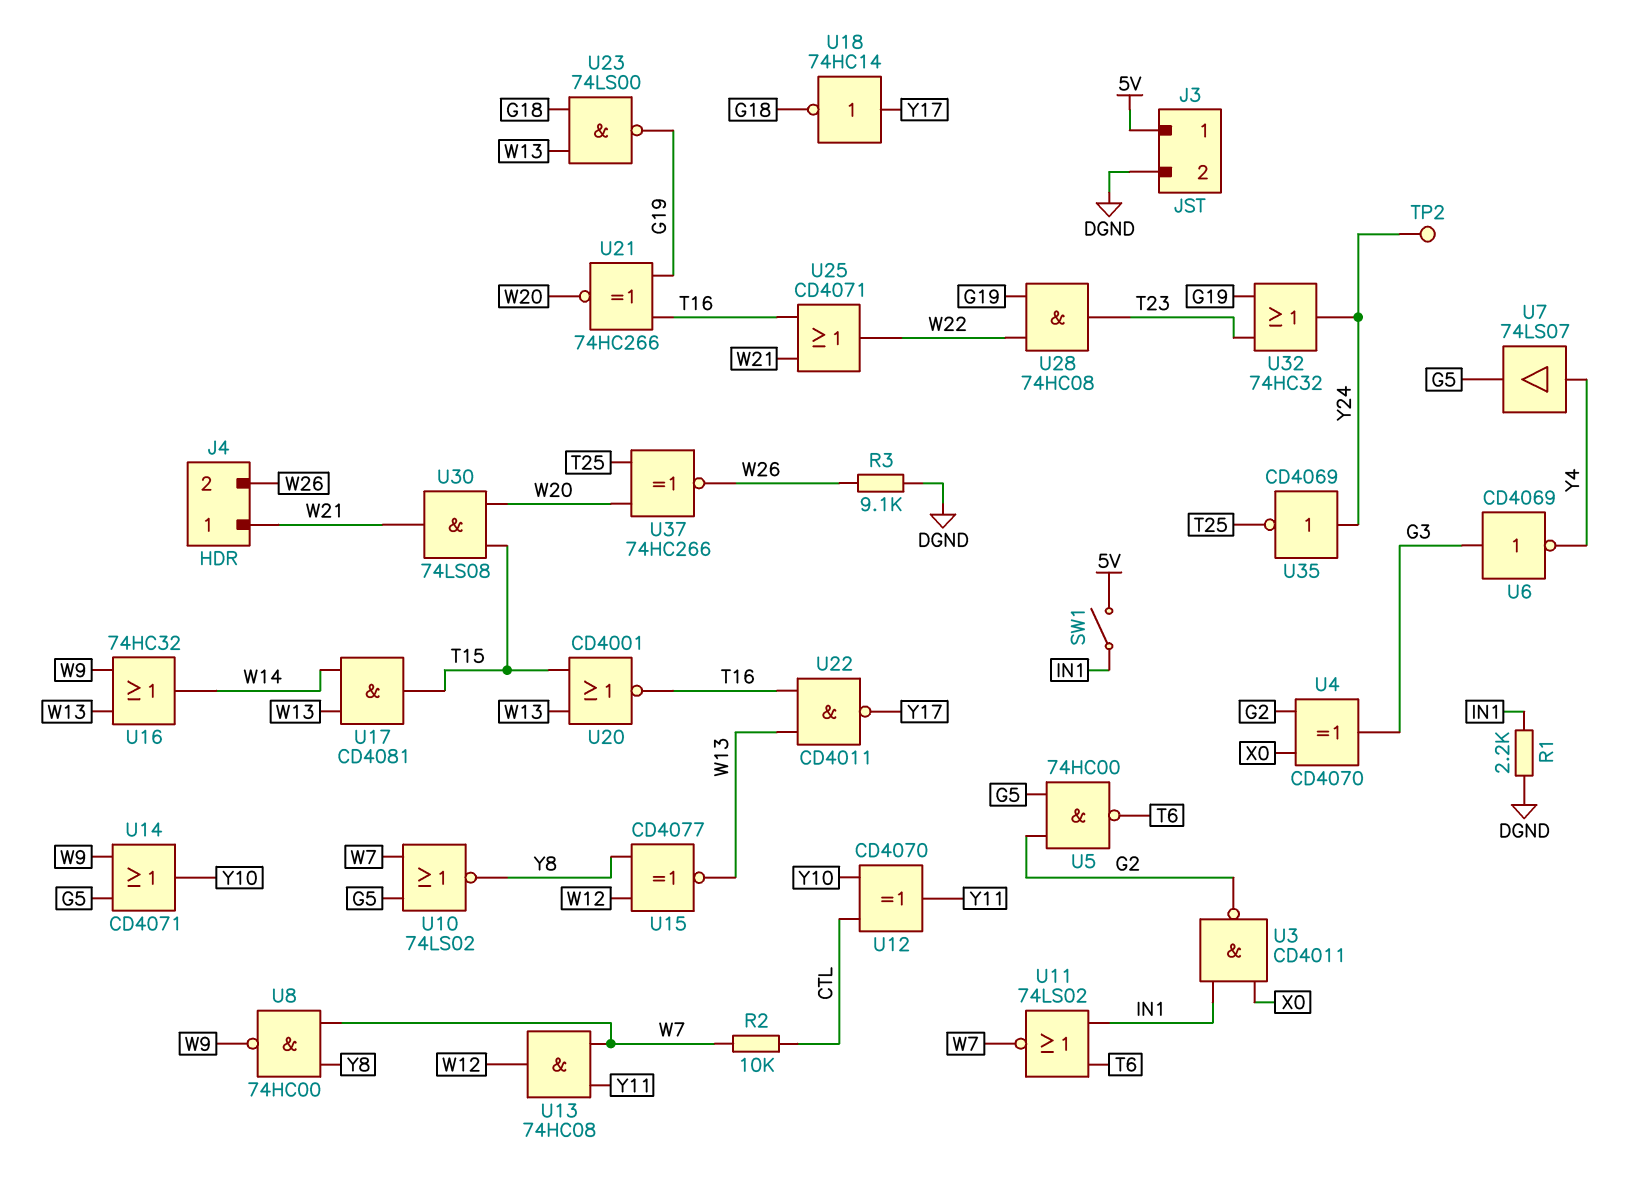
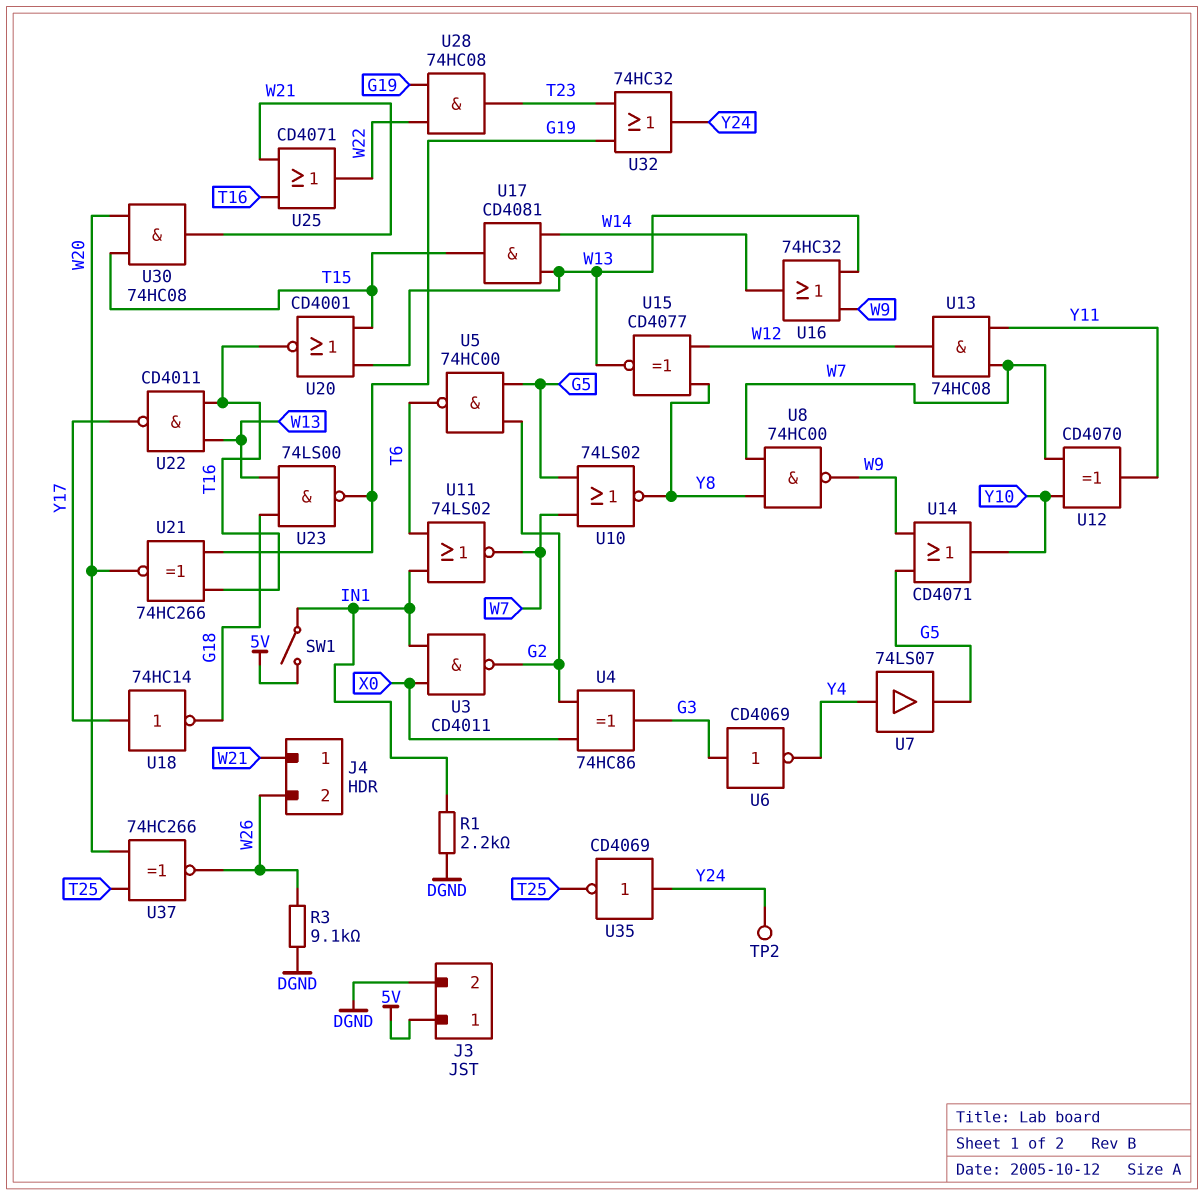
R2: 10k (CTL, W7) -> none
U4: XOR CD4070 (in G2, in X0, out G3) -> XOR 74HC86 (in G2, in X0, out G3)
U12: XOR CD4070 (in CTL, in Y10, out Y11) -> XOR CD4070 (in W7, in Y10, out Y11)
U30: AND 74LS08 (in T15, in W20, out W21) -> AND 74HC08 (in T15, in W20, out W21)

